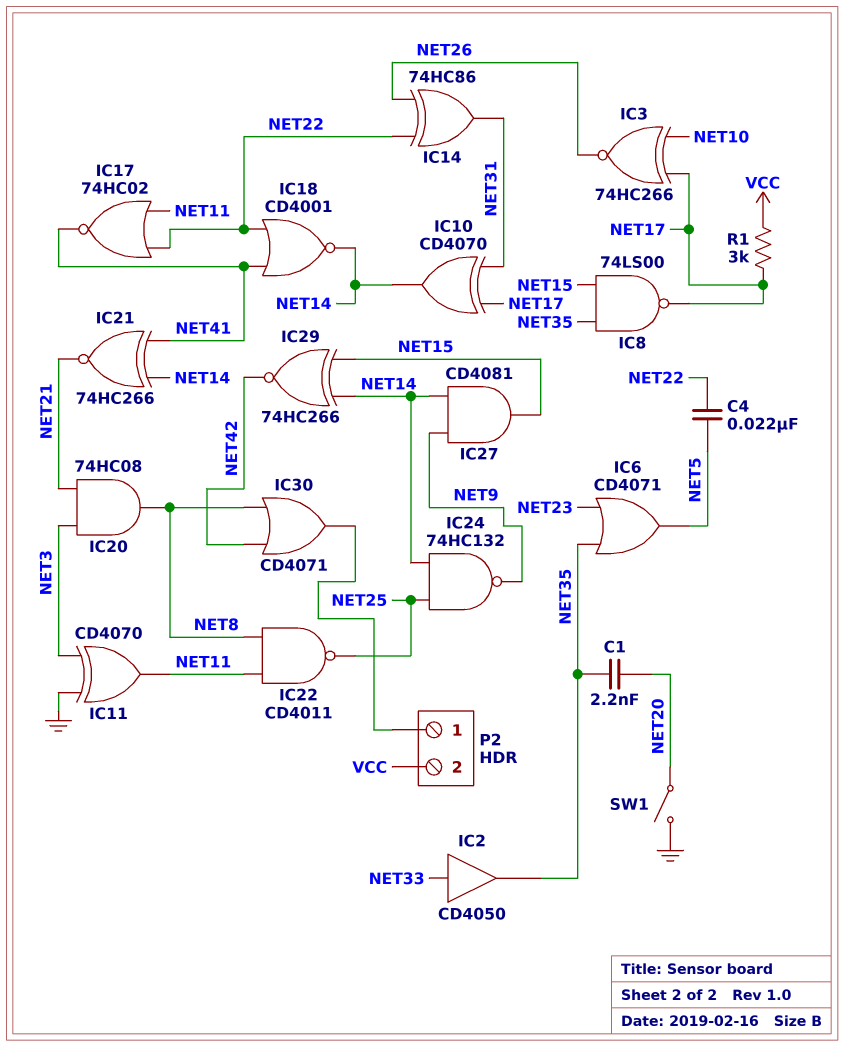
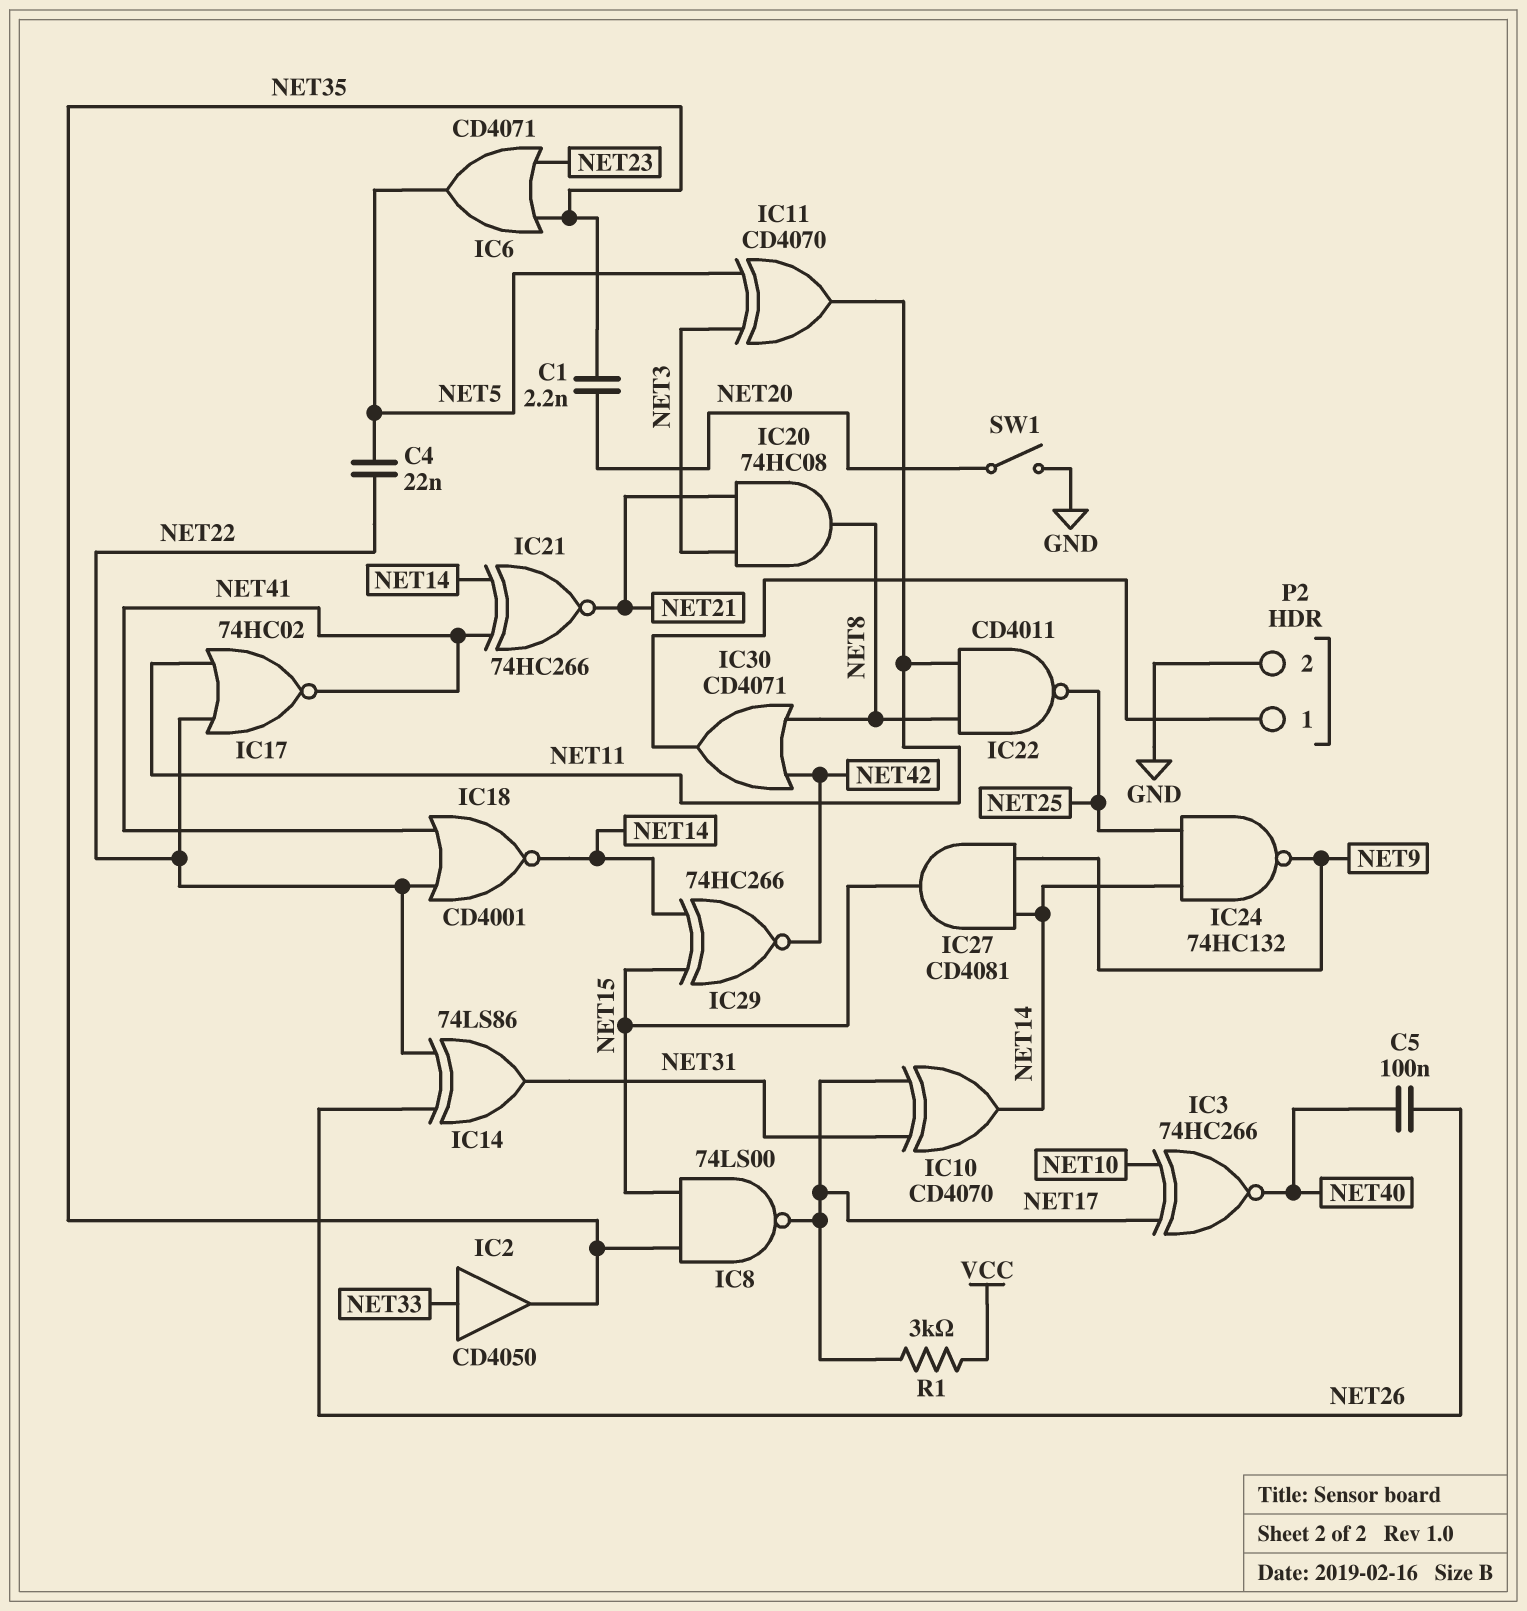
C5: none -> 100nF (NET26, NET40)
IC3: XNOR 74HC266 (in NET10, in NET17, out NET26) -> XNOR 74HC266 (in NET10, in NET17, out NET40)
IC11: XOR CD4070 (in GND, in NET3, out NET11) -> XOR CD4070 (in NET3, in NET5, out NET11)
IC14: XOR 74HC86 (in NET22, in NET26, out NET31) -> XOR 74LS86 (in NET22, in NET26, out NET31)
P2 pin 2: VCC -> GND

